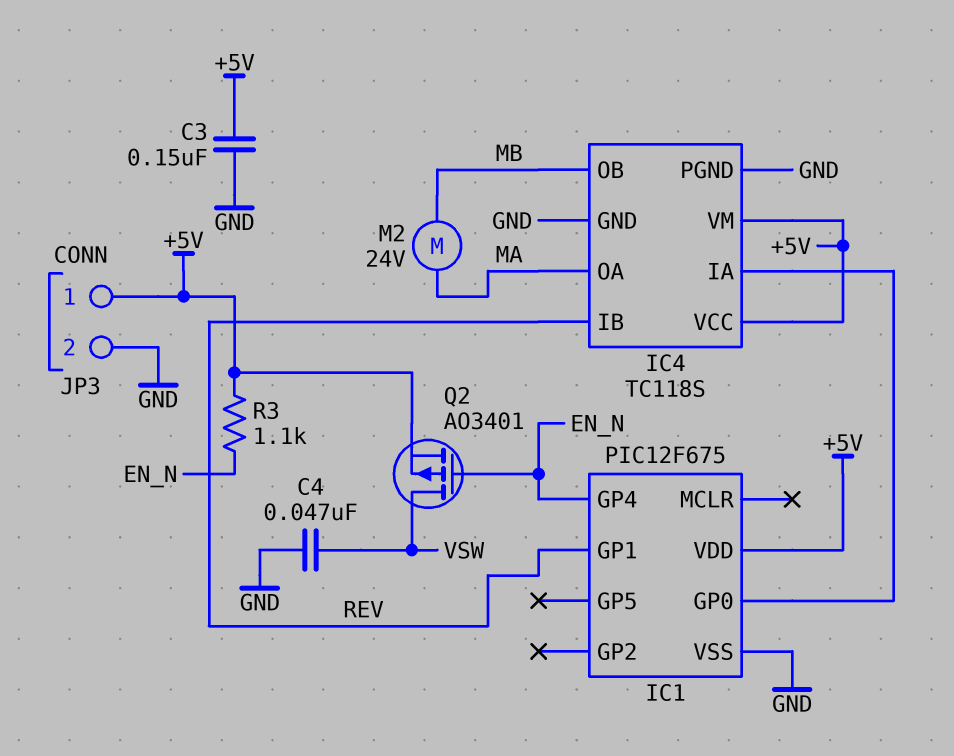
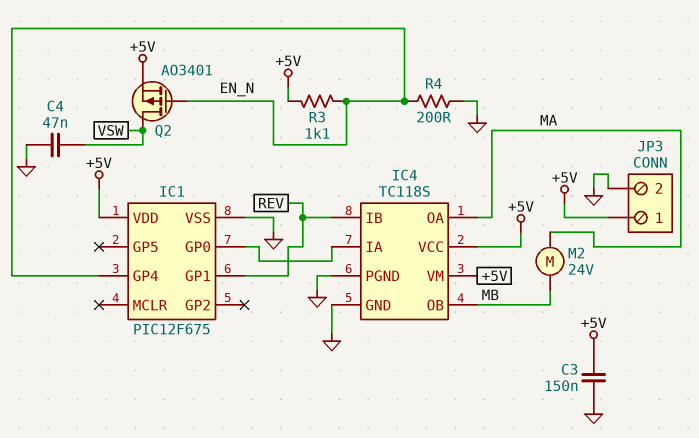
R4: none -> 200 (EN_N, GND)

